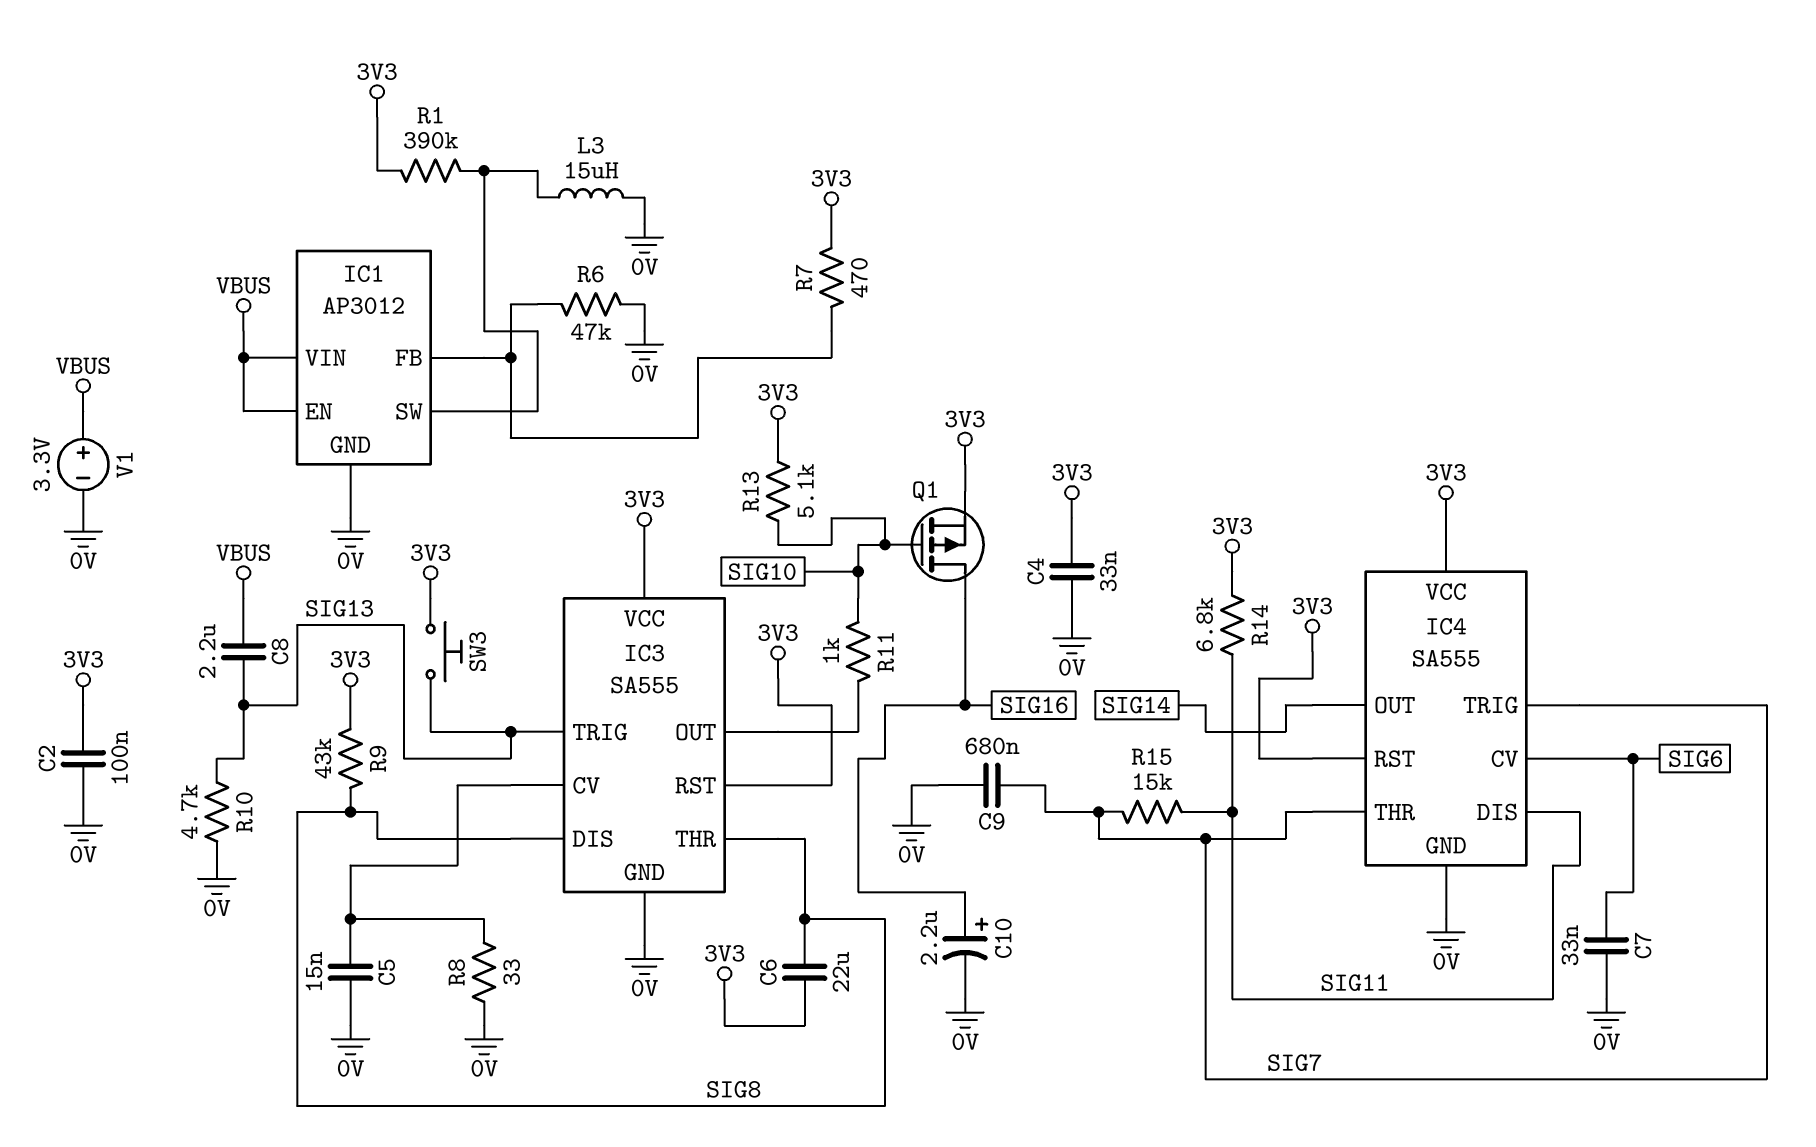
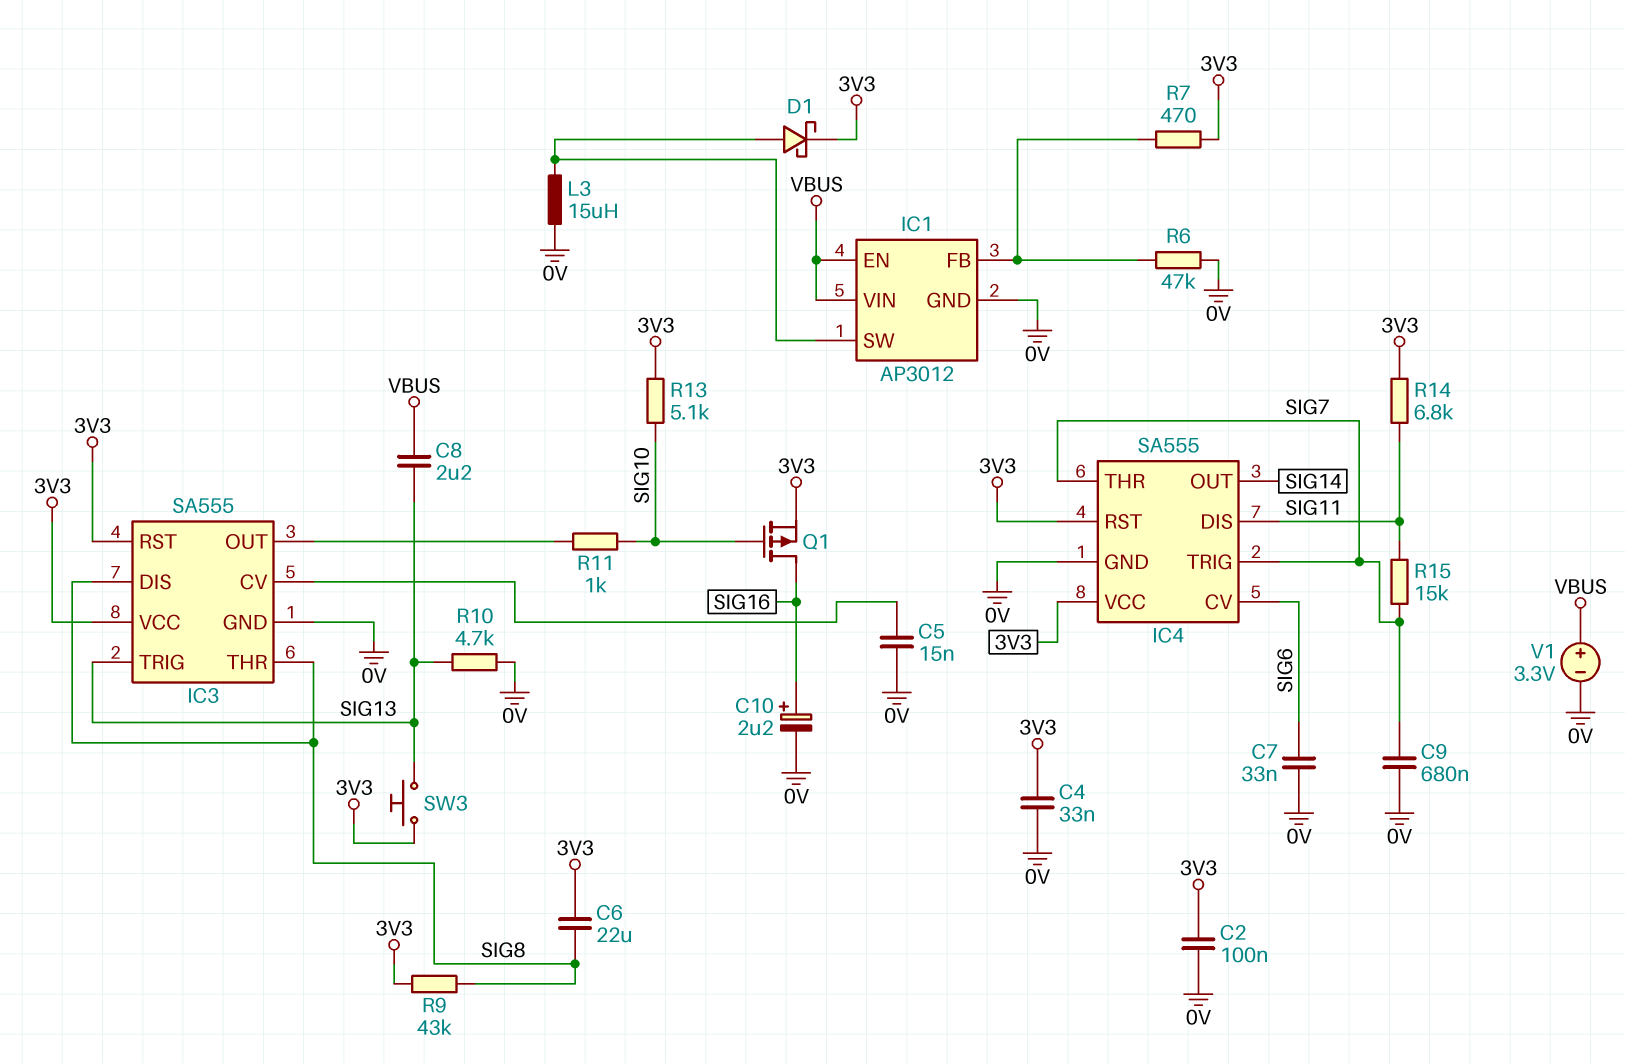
D1: none -> schottky (A IC1/SW, K 3V3)
R1: 390k (3V3, IC1/SW) -> none
R8: 33 (0V, IC3/CV) -> none

